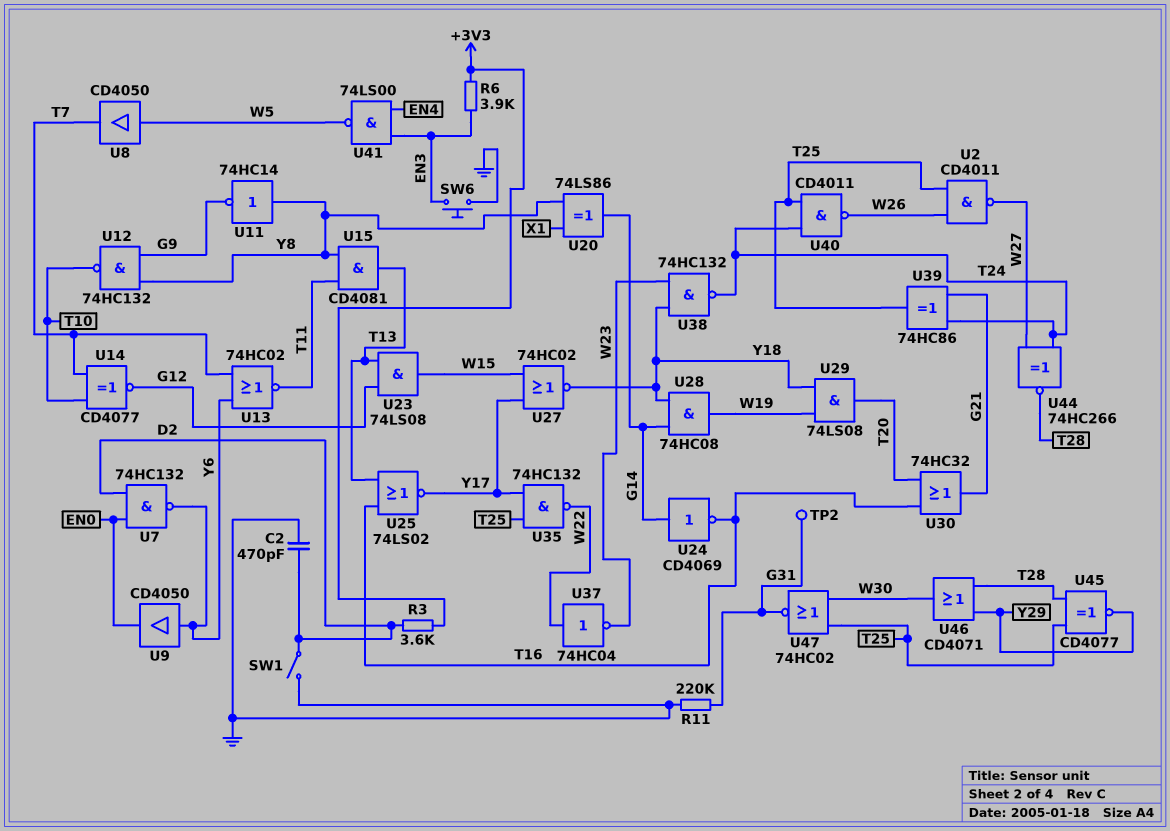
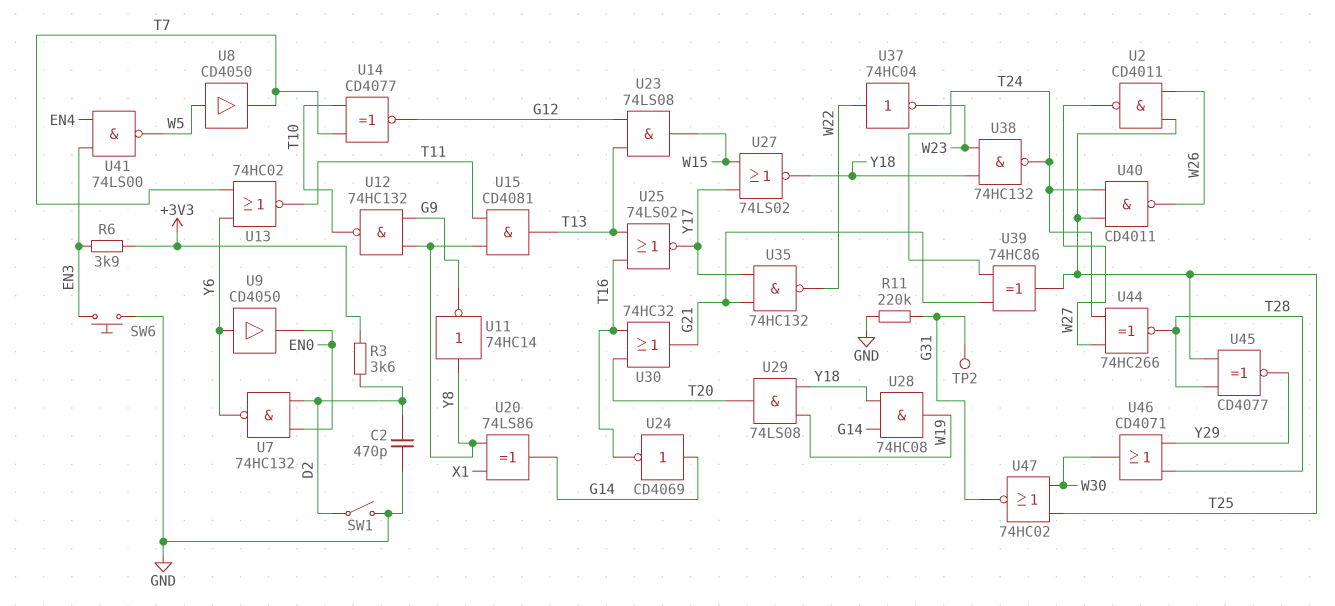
U27: NOR 74HC02 (in W15, in Y17, out Y18) -> NOR 74LS02 (in W15, in Y17, out Y18)
U35: NAND 74HC132 (in T25, in Y17, out W22) -> NAND 74HC132 (in G21, in Y17, out W22)

